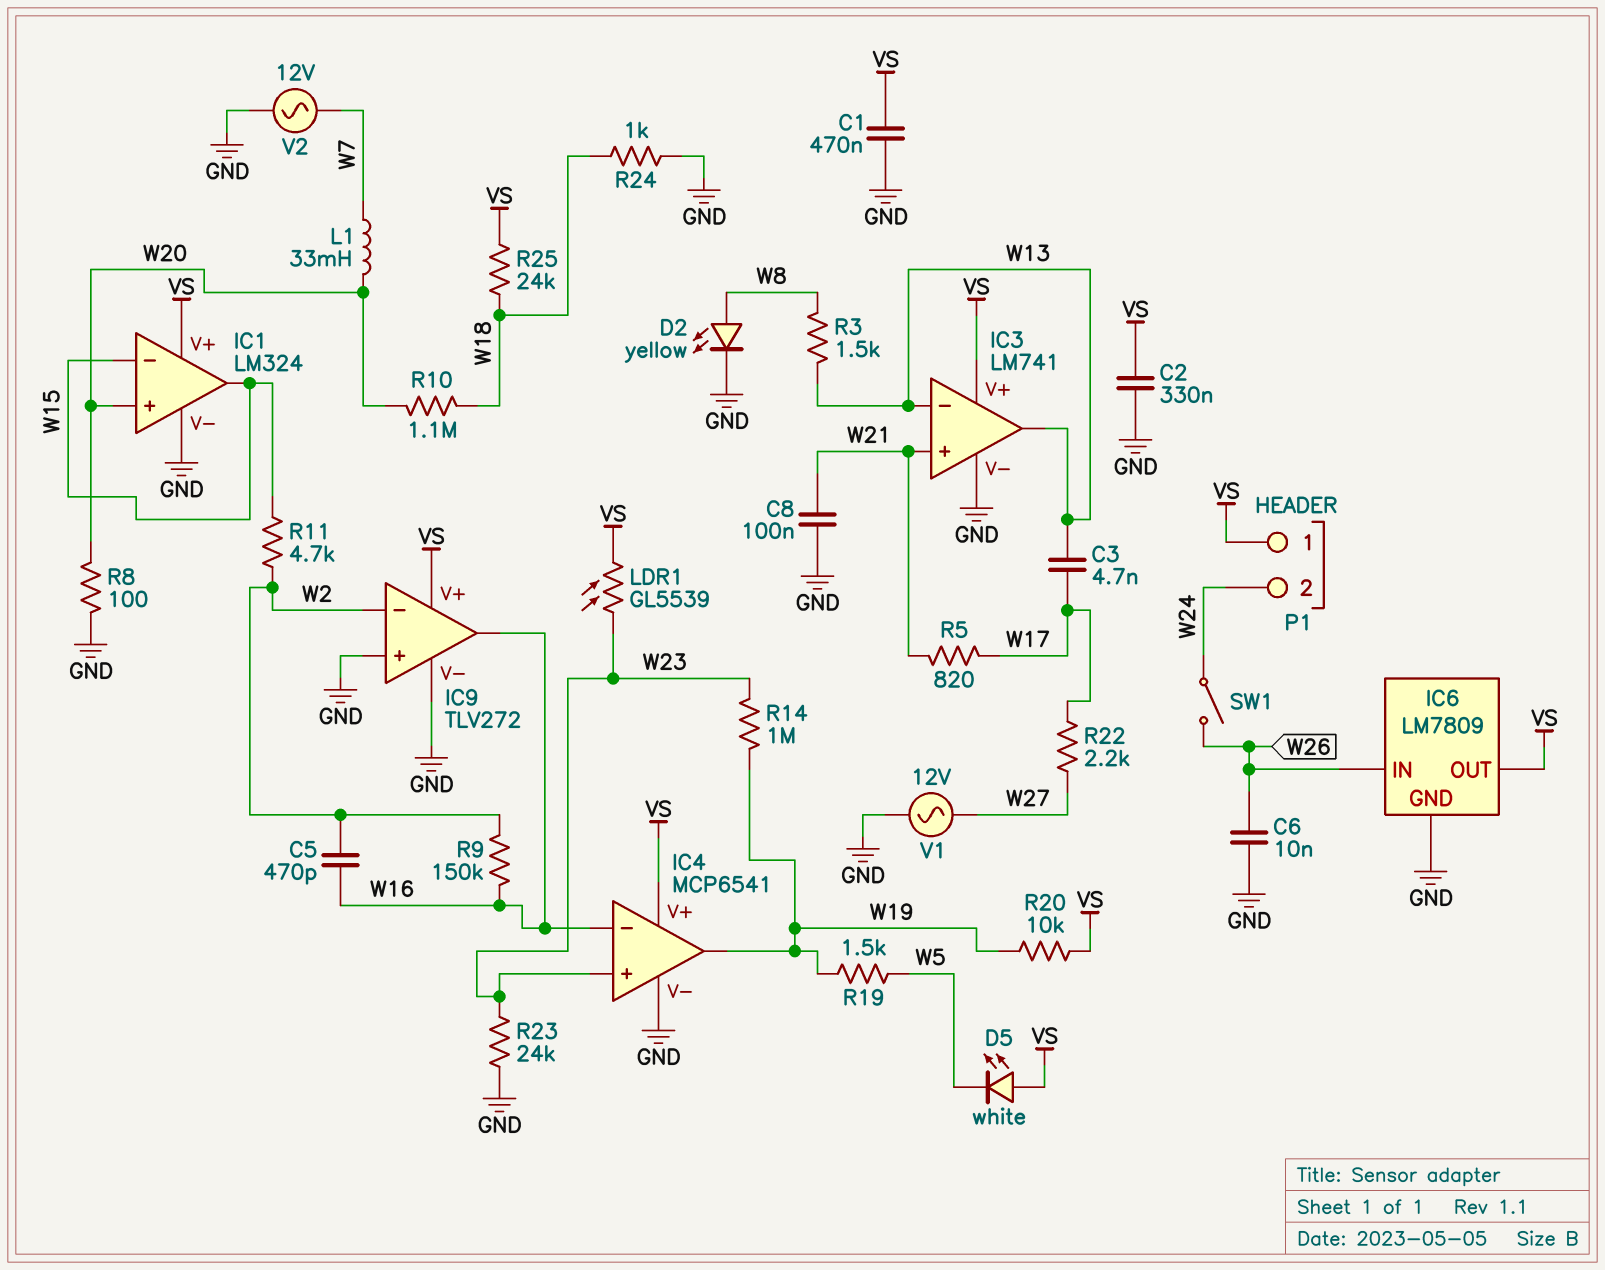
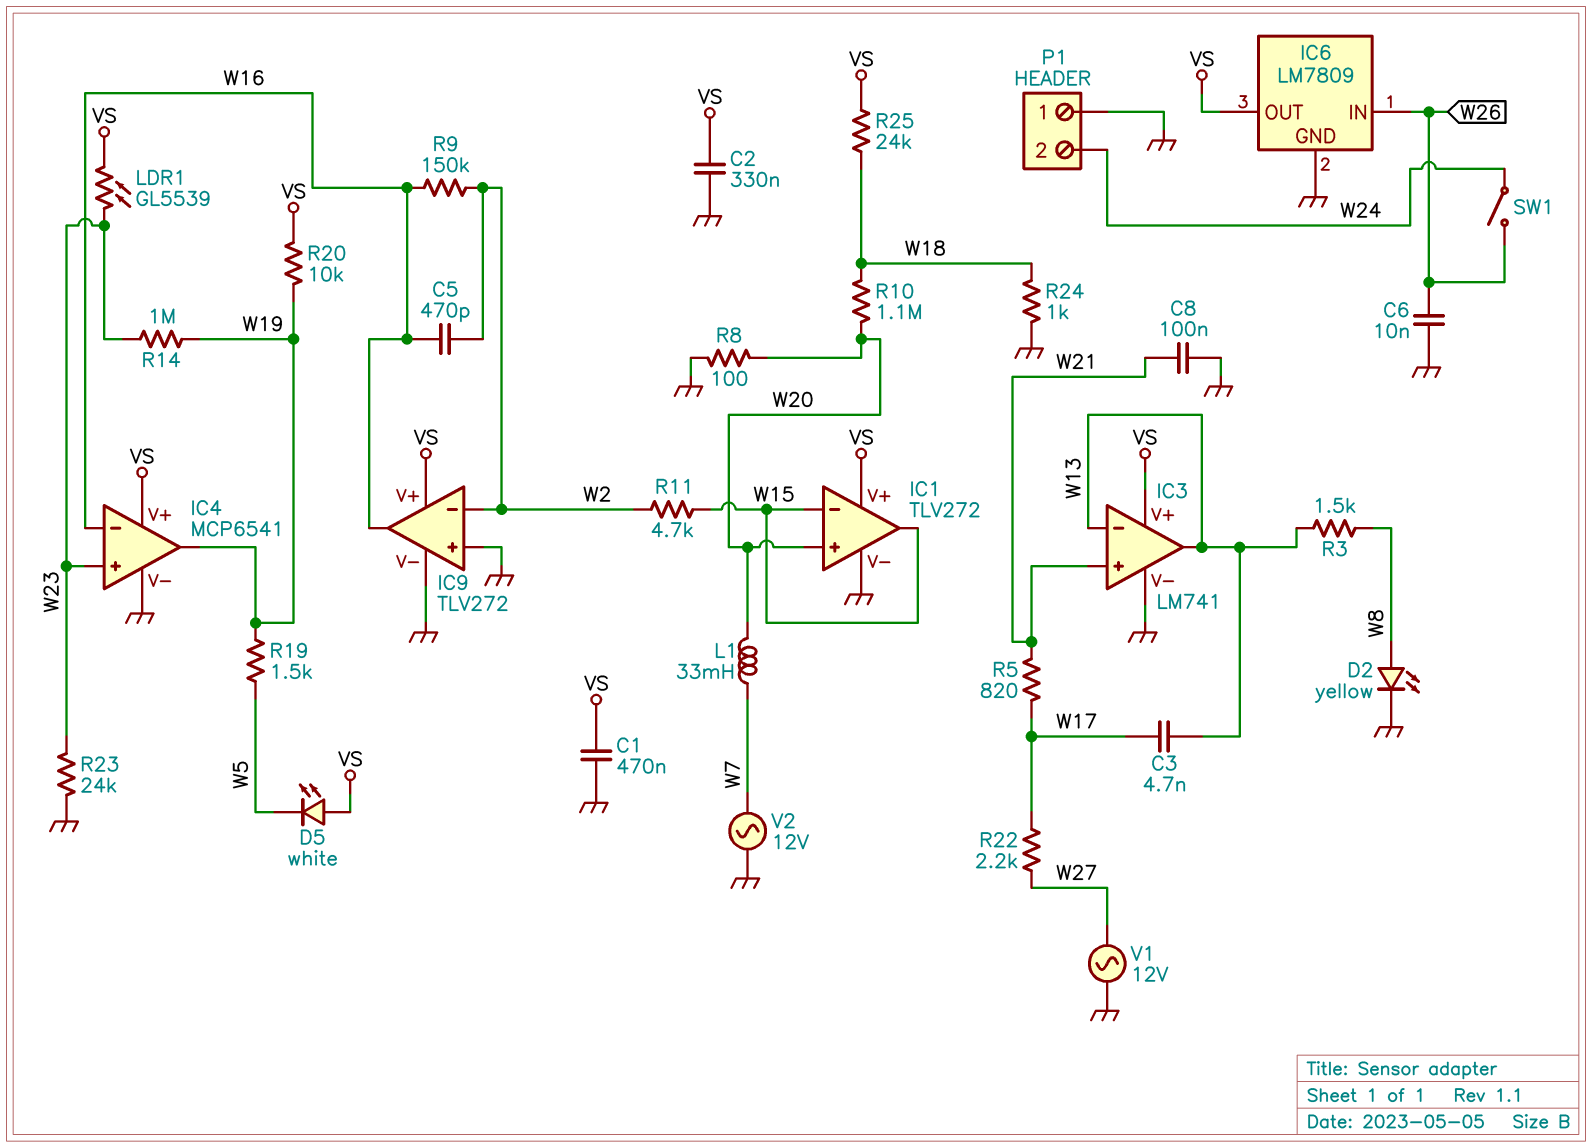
IC1: LM324 -> TLV272
P1 pin 1: VS -> GND

